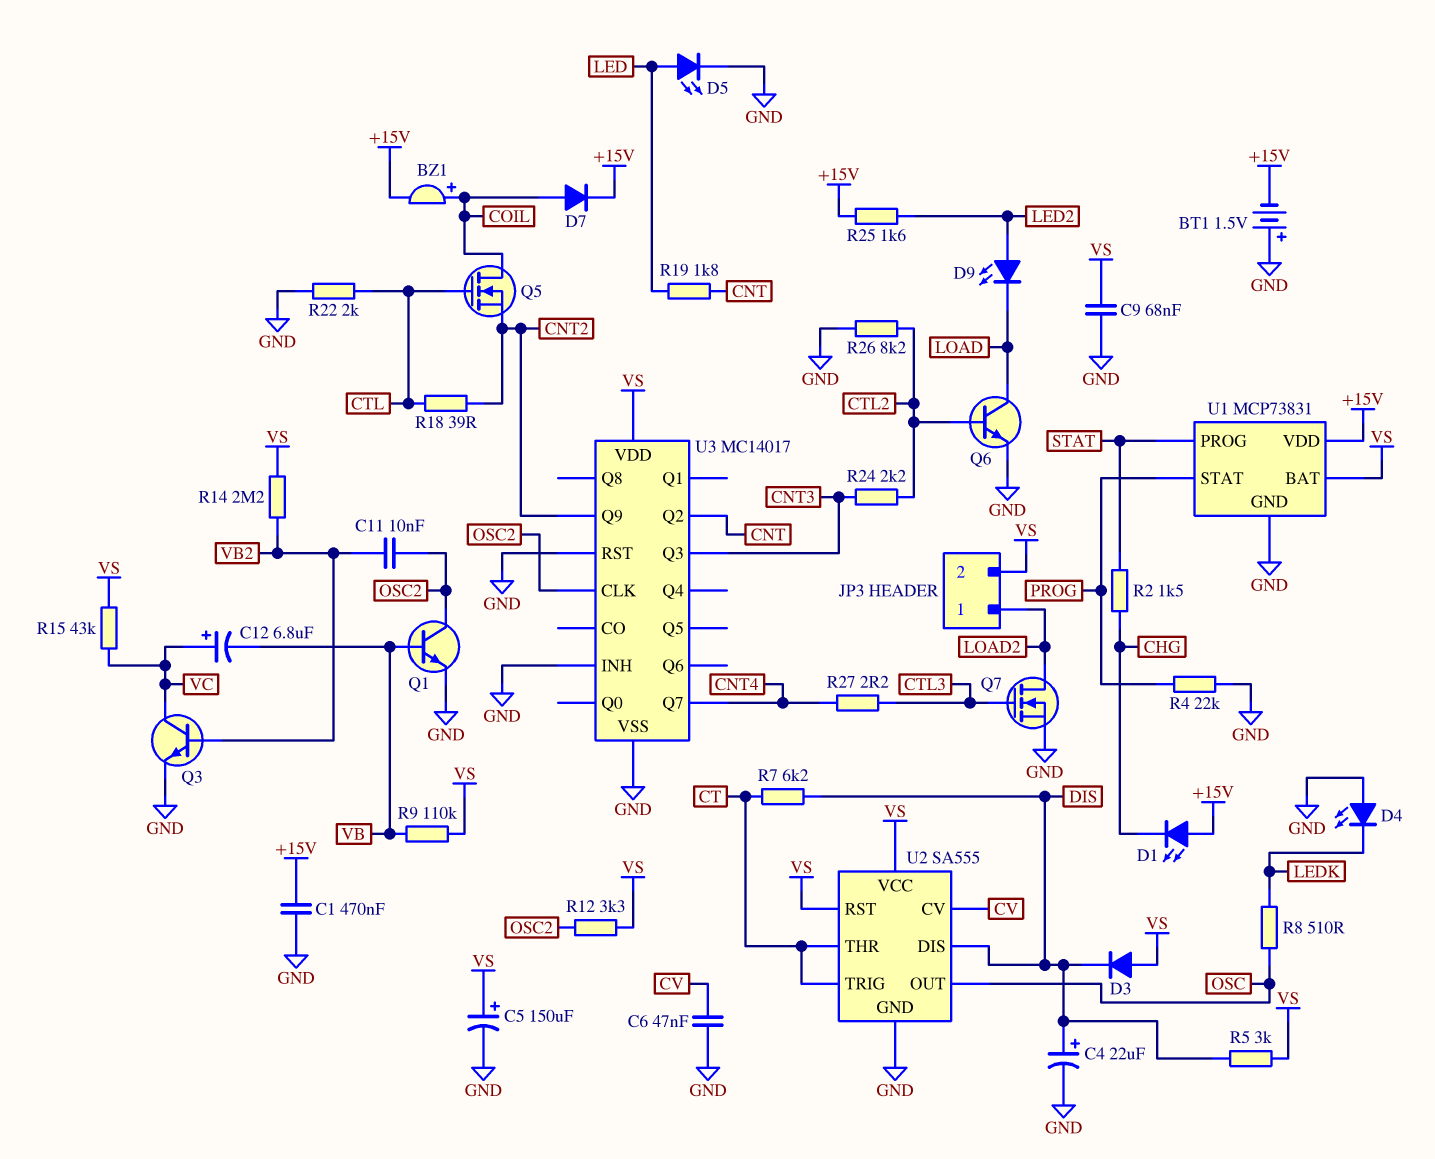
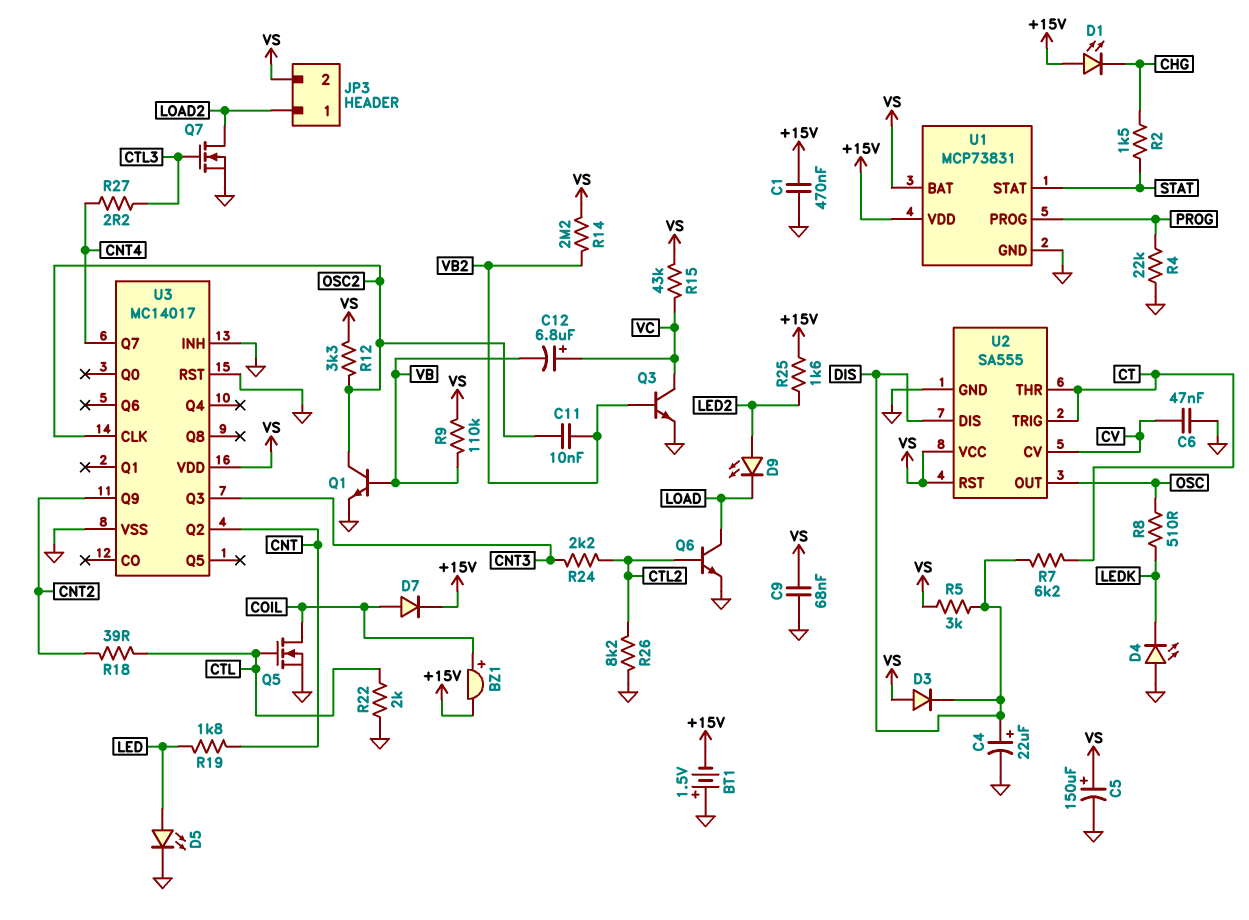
Q5: NMOS (G CTL, D COIL, S CNT2) -> NMOS (G CTL, D COIL, S GND)
U1 pin PROG: STAT -> PROG
U1 pin STAT: PROG -> STAT

